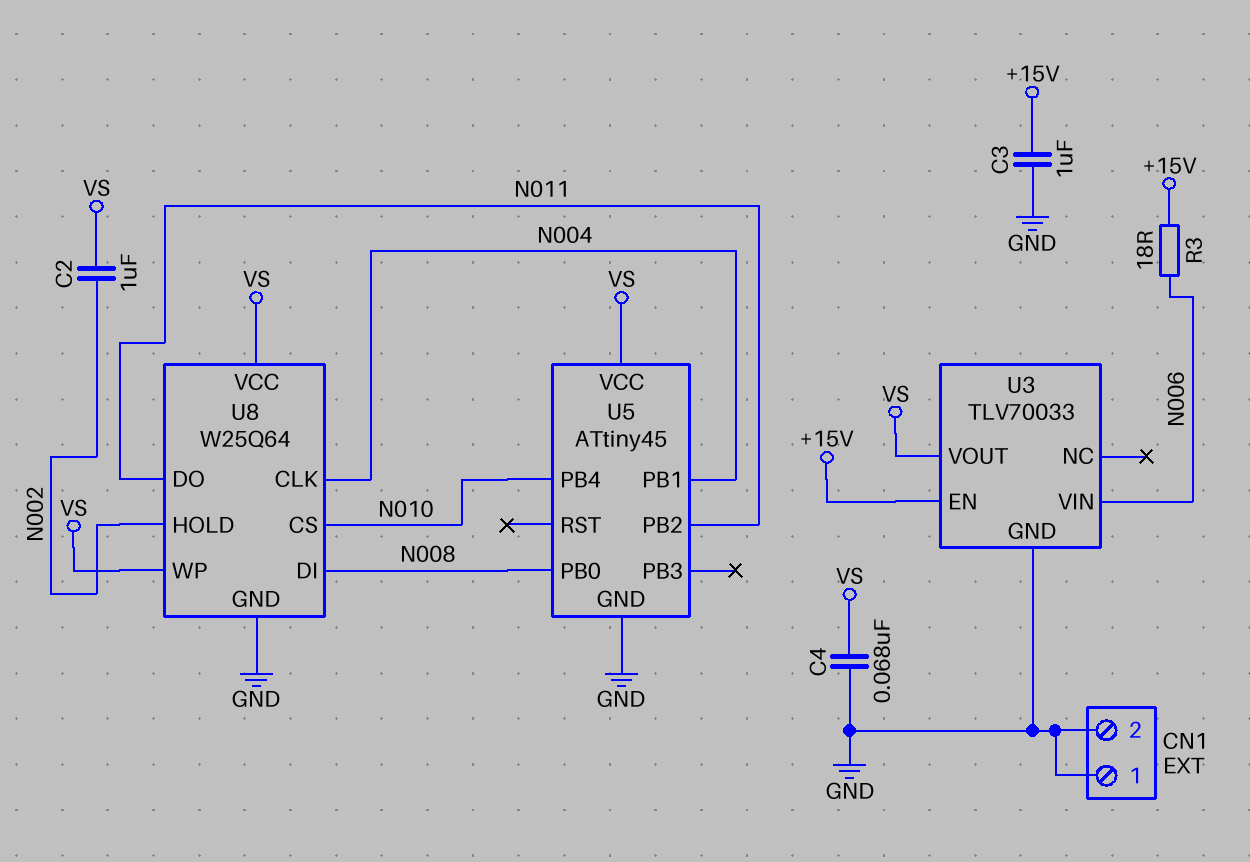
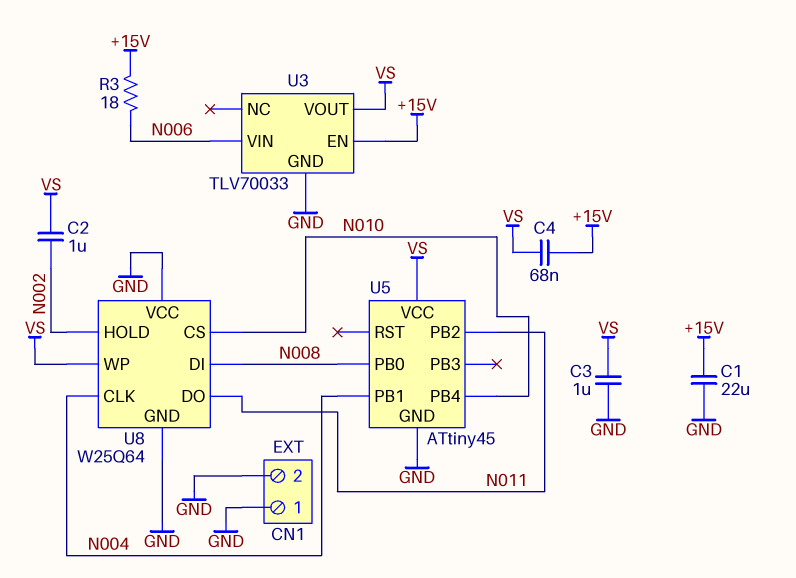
C1: none -> 22uF (+15V, GND)
C3: 1uF (+15V, GND) -> 1uF (GND, VS)
C4: 68nF (GND, VS) -> 68nF (+15V, VS)
U8 pin VCC: VS -> GND

